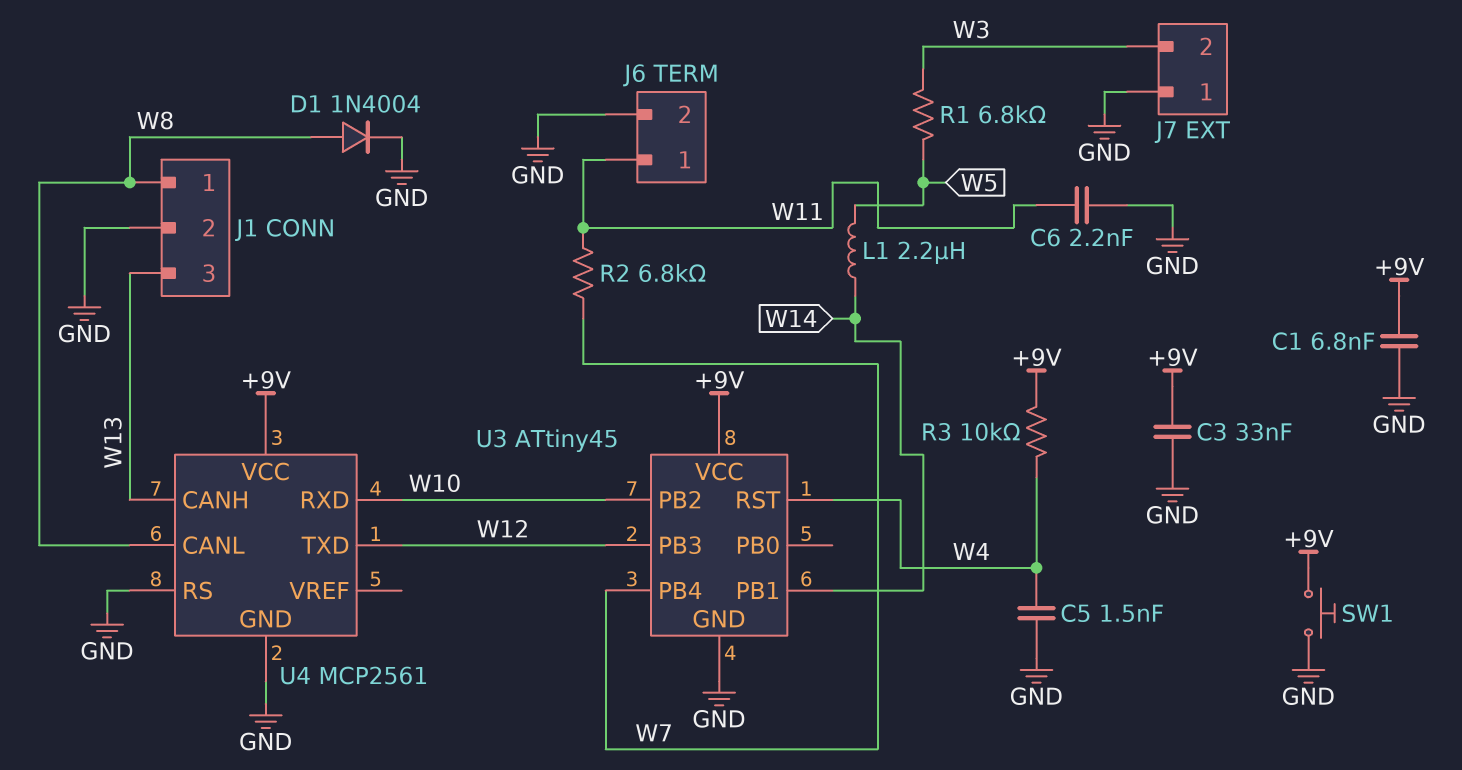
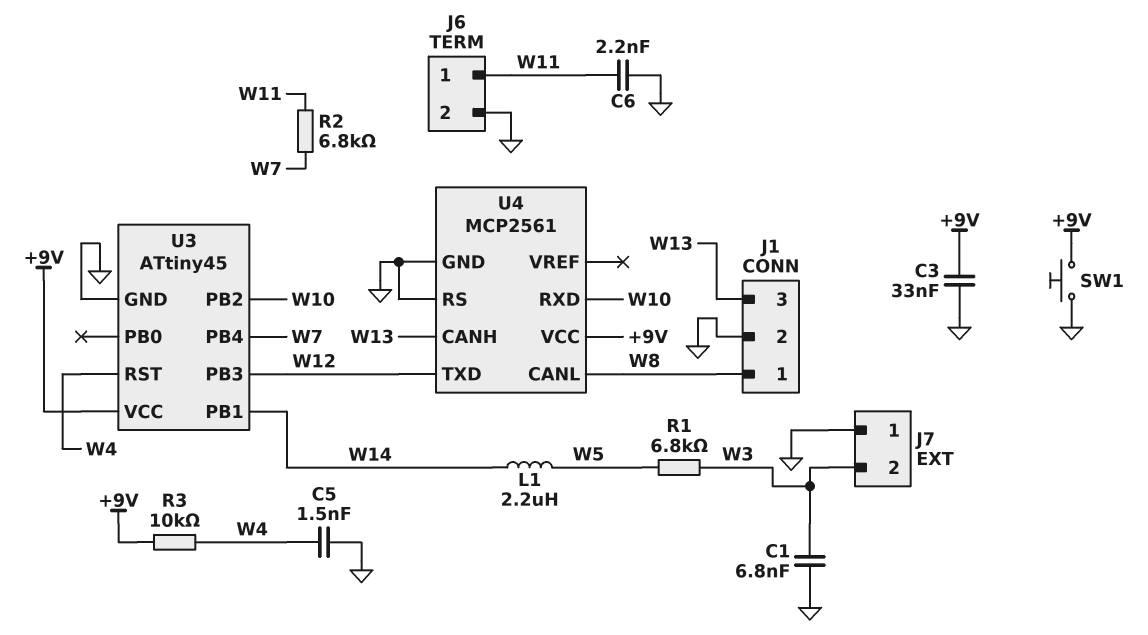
C1: 6.8nF (+9V, GND) -> 6.8nF (GND, W3)
D1: diode 1N4004 (A W8, K GND) -> none

